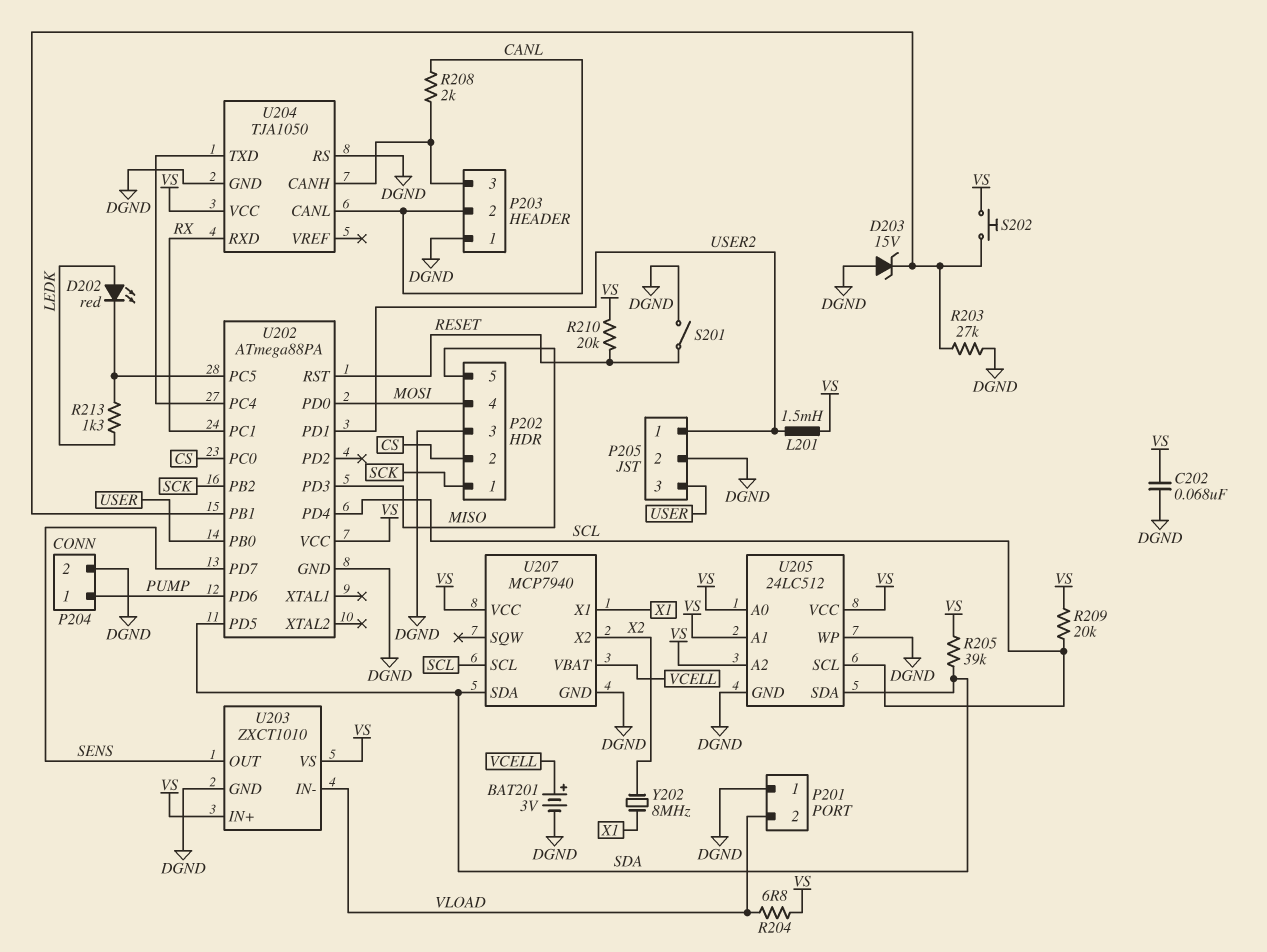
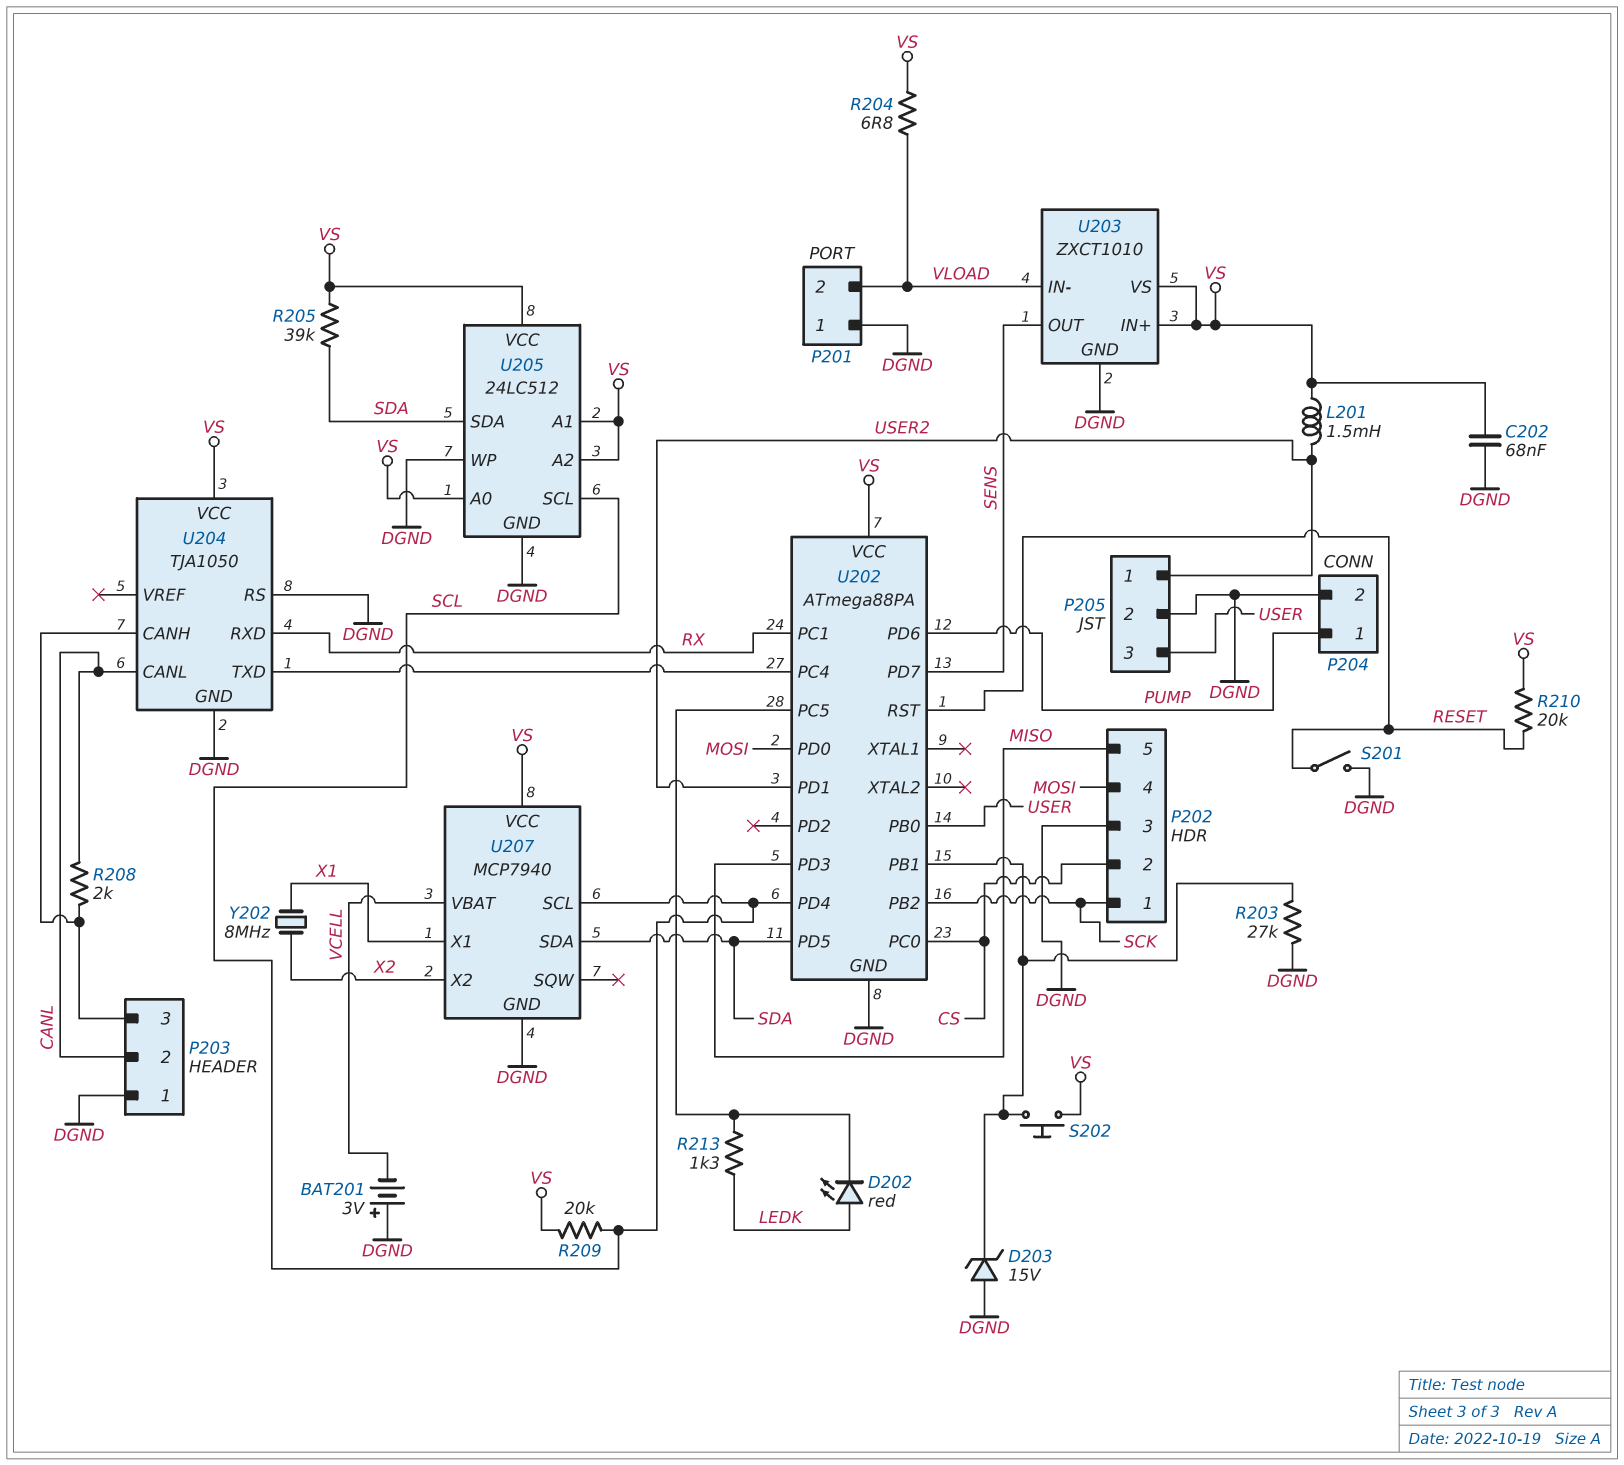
BAT201: 3V (plus VCELL, minus DGND) -> 3V (plus DGND, minus VCELL)

